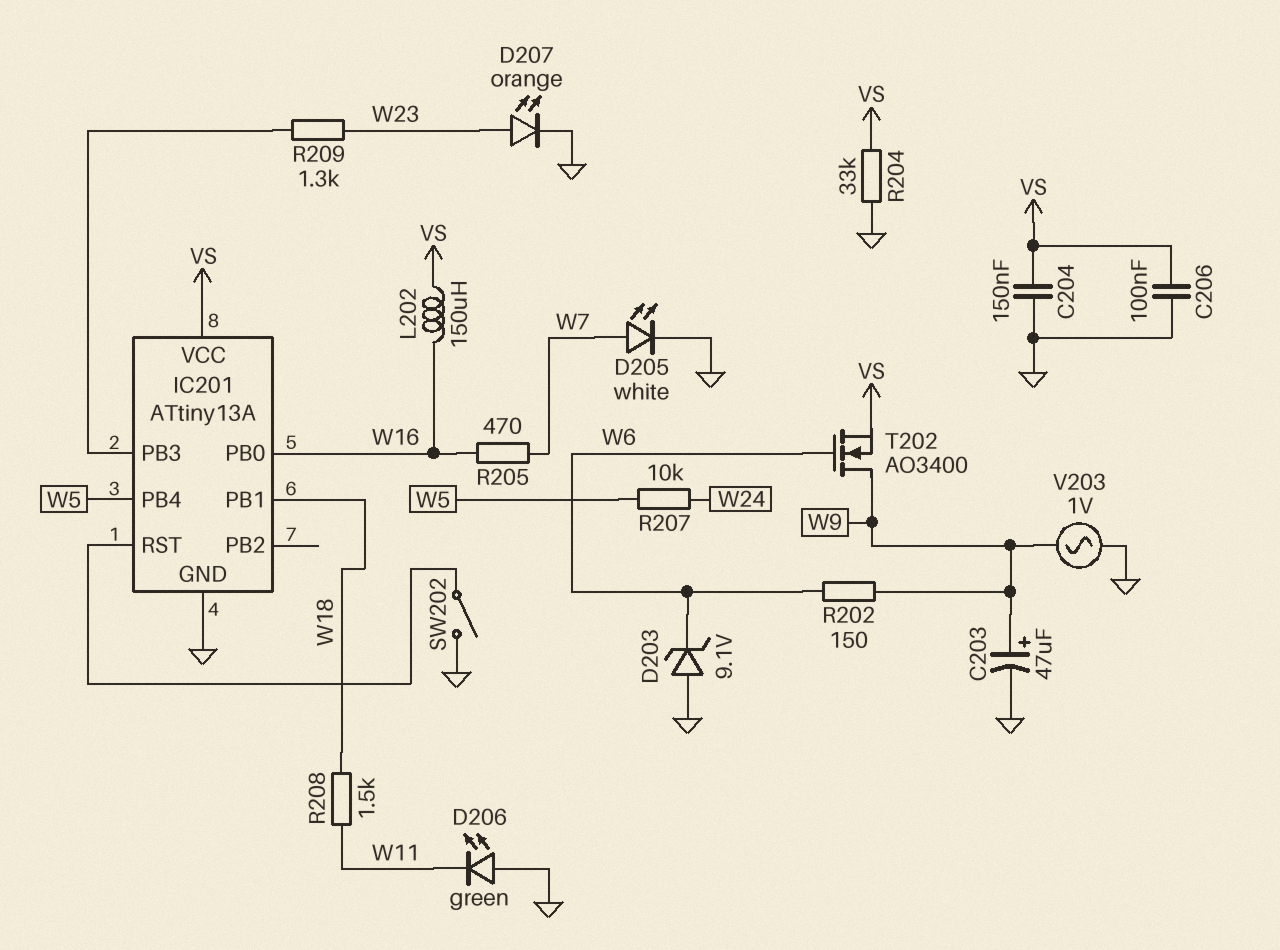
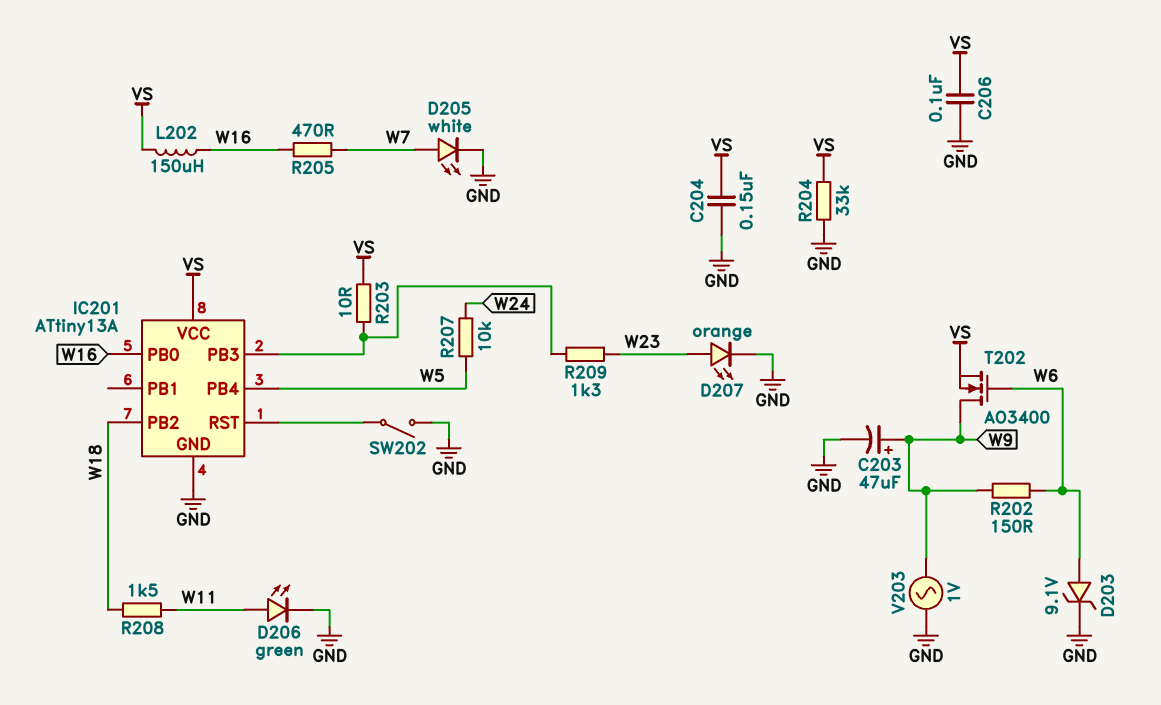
D203: zener 9.1V (A GND, K W6) -> zener 9.1V (A W6, K GND)
D206: LED green (A GND, K W11) -> LED green (A W11, K GND)
IC201 pin PB1: W18 -> none
IC201 pin PB2: none -> W18
R203: none -> 10 (IC201/PB3, VS)

